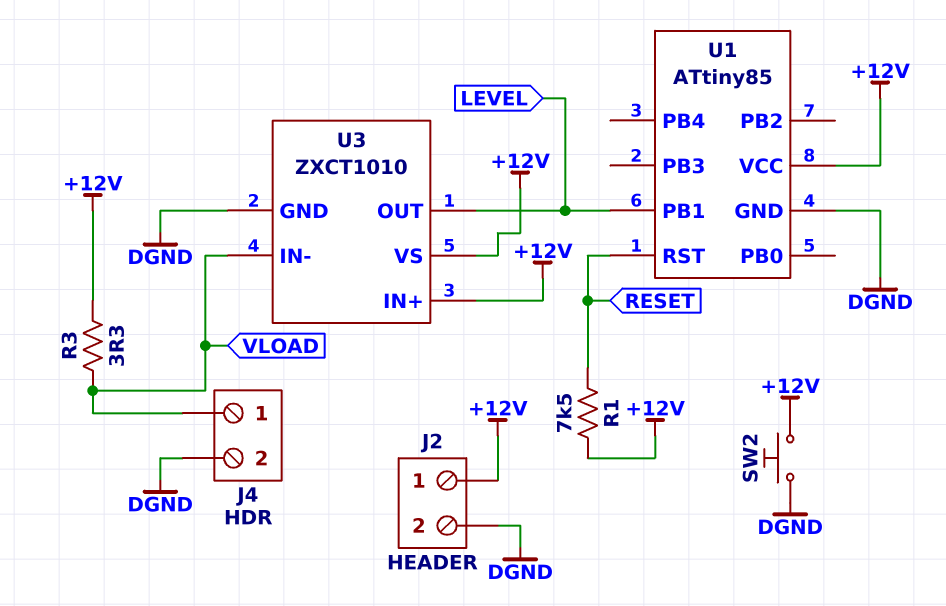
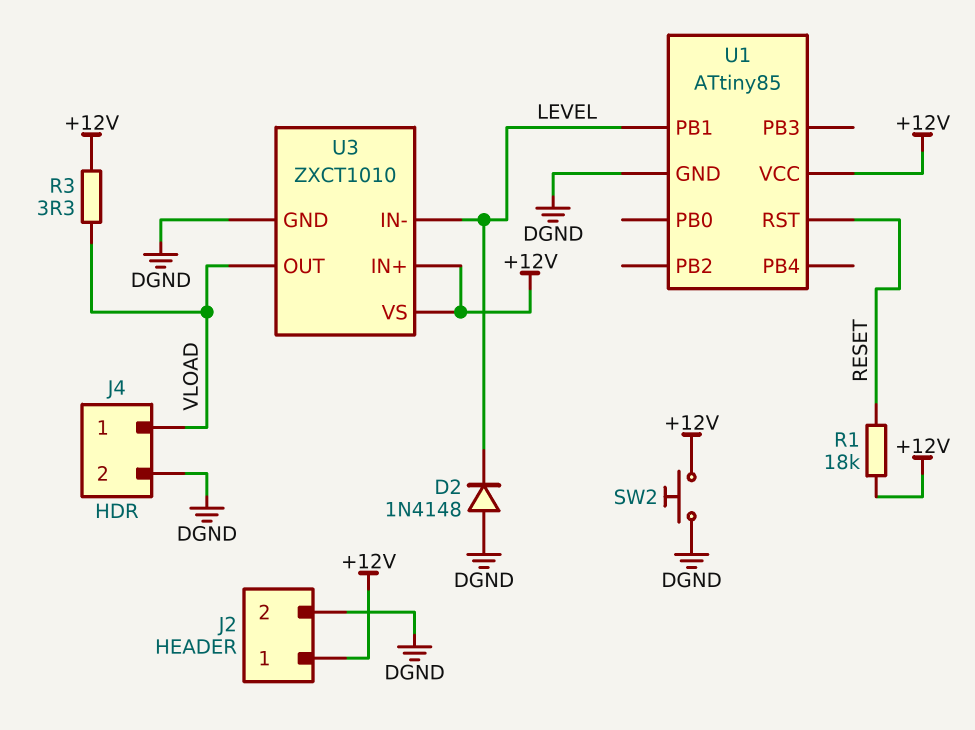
D2: none -> diode 1N4148 (A DGND, K LEVEL)
R1: 7.5k (+12V, RESET) -> 18k (+12V, RESET)
U3 pin IN-: VLOAD -> LEVEL
U3 pin OUT: LEVEL -> VLOAD

